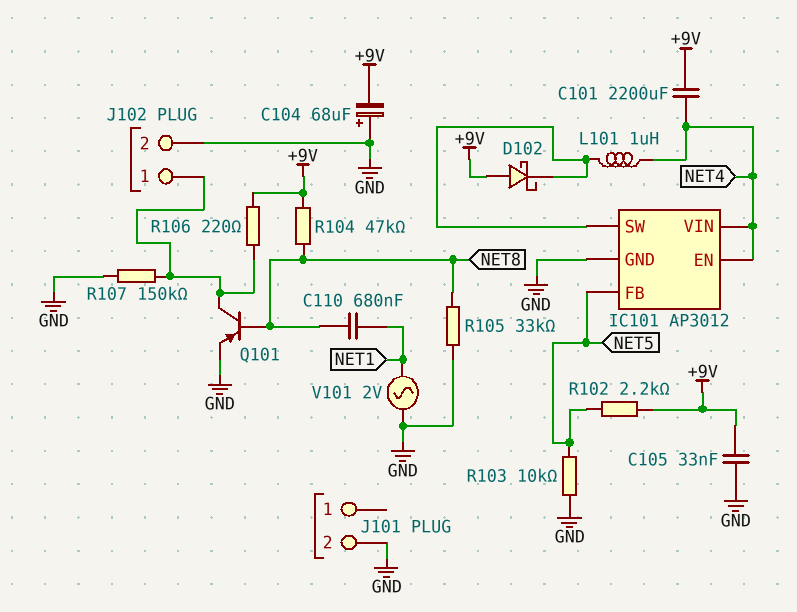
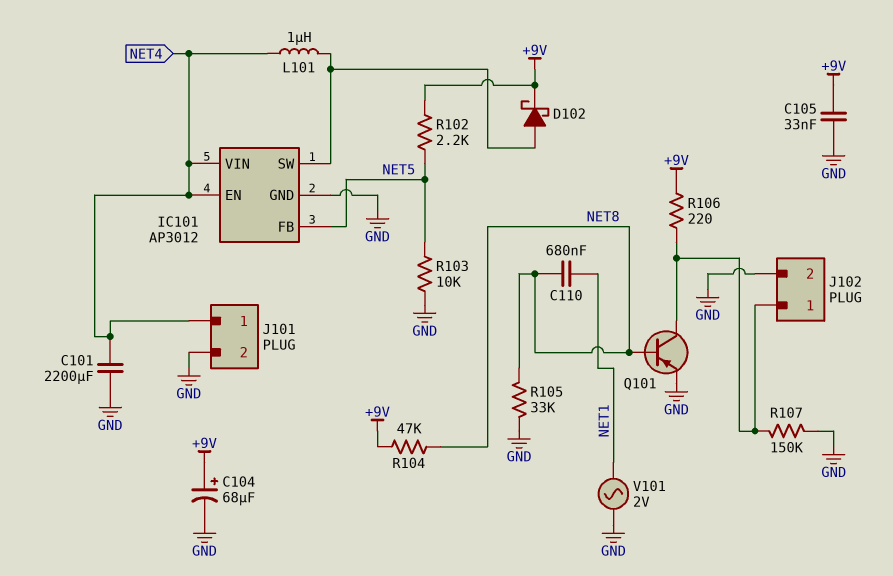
C101: 2200uF (+9V, NET4) -> 2200uF (GND, NET4)
C104: 68uF (plus GND, minus +9V) -> 68uF (plus +9V, minus GND)
D102: schottky (A +9V, K IC101/SW) -> schottky (A IC101/SW, K +9V)
J101 pin 1: none -> NET4

